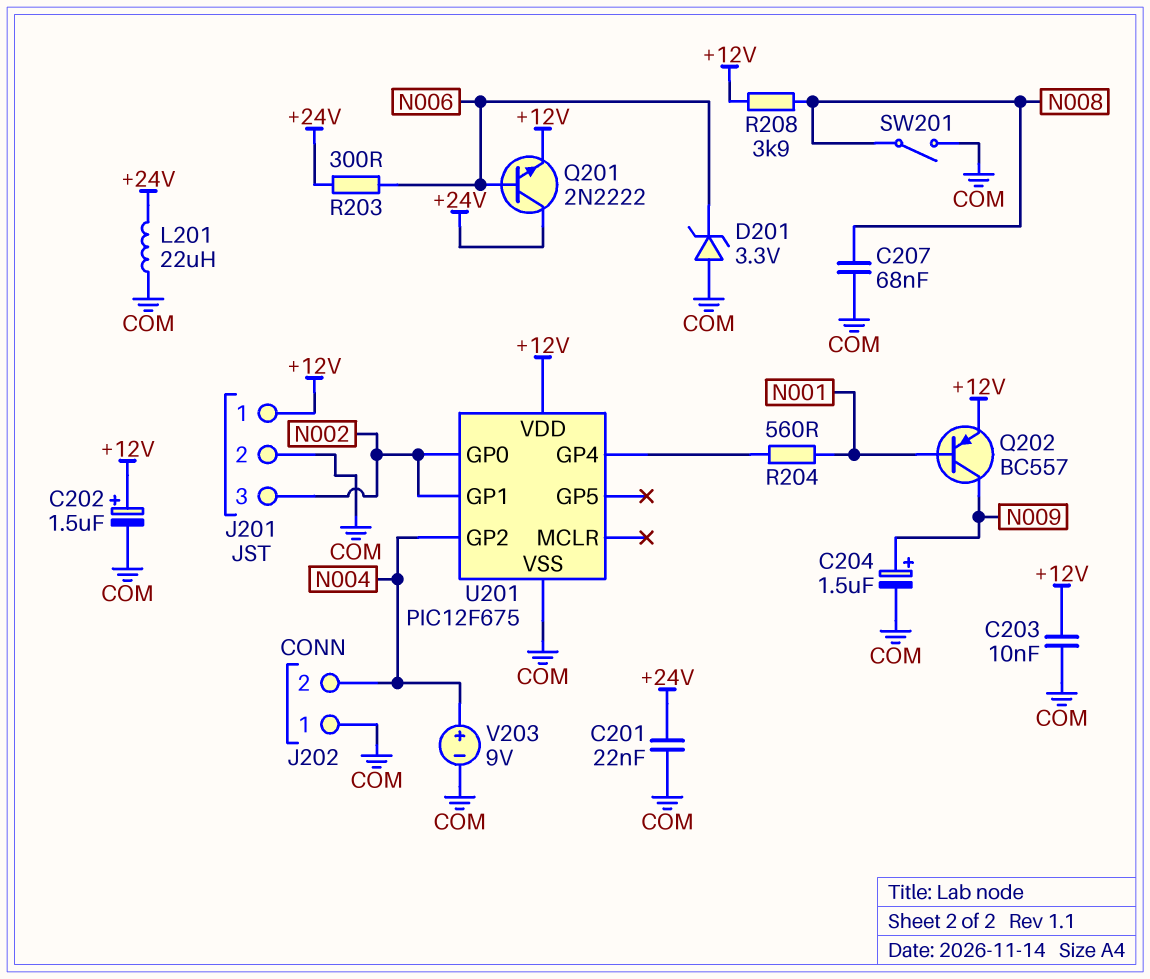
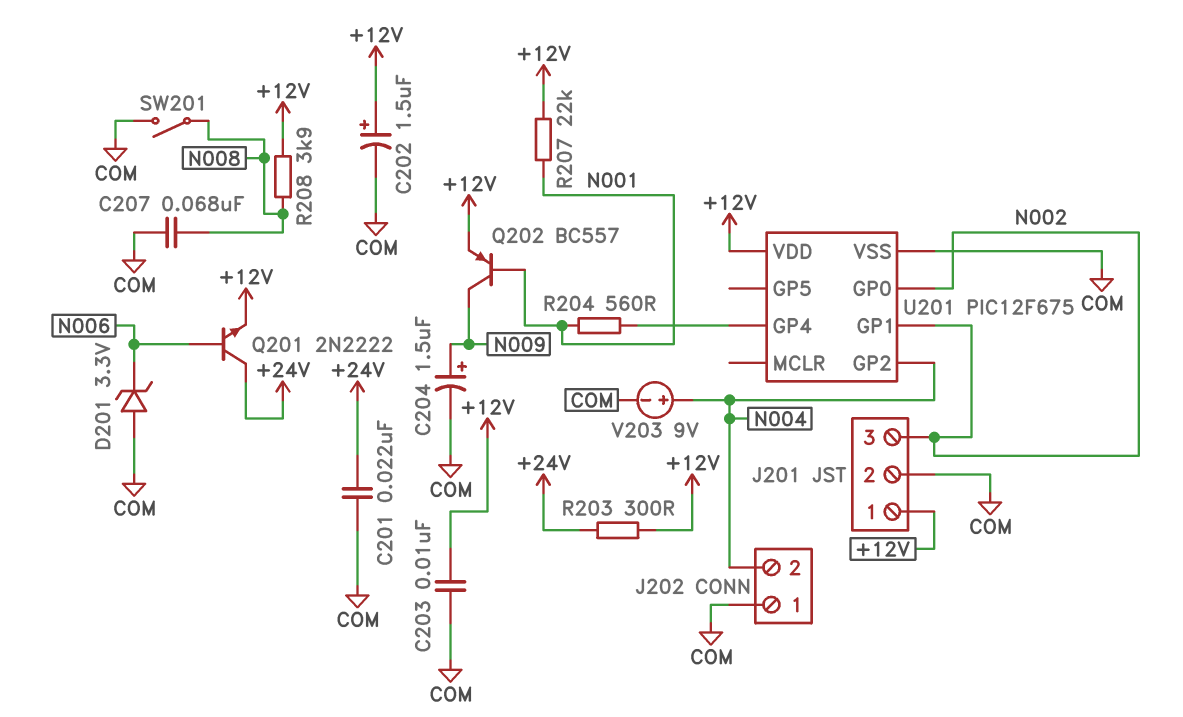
L201: 22uH (+24V, COM) -> none
R203: 300 (+24V, N006) -> 300 (+12V, +24V)
R207: none -> 22k (+12V, N001)

